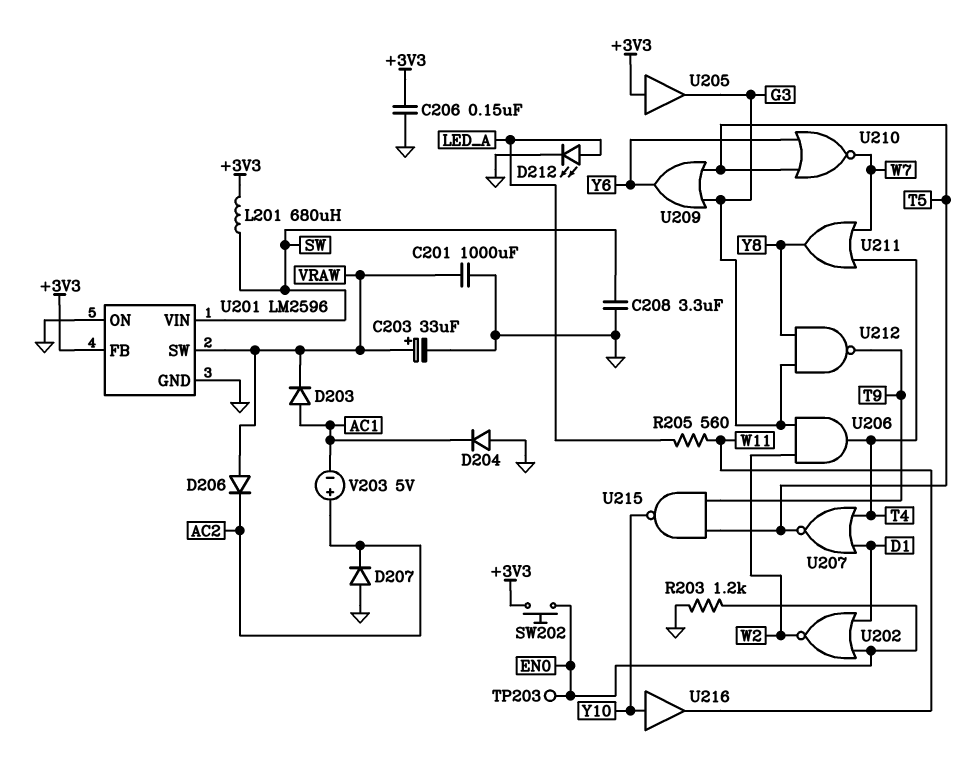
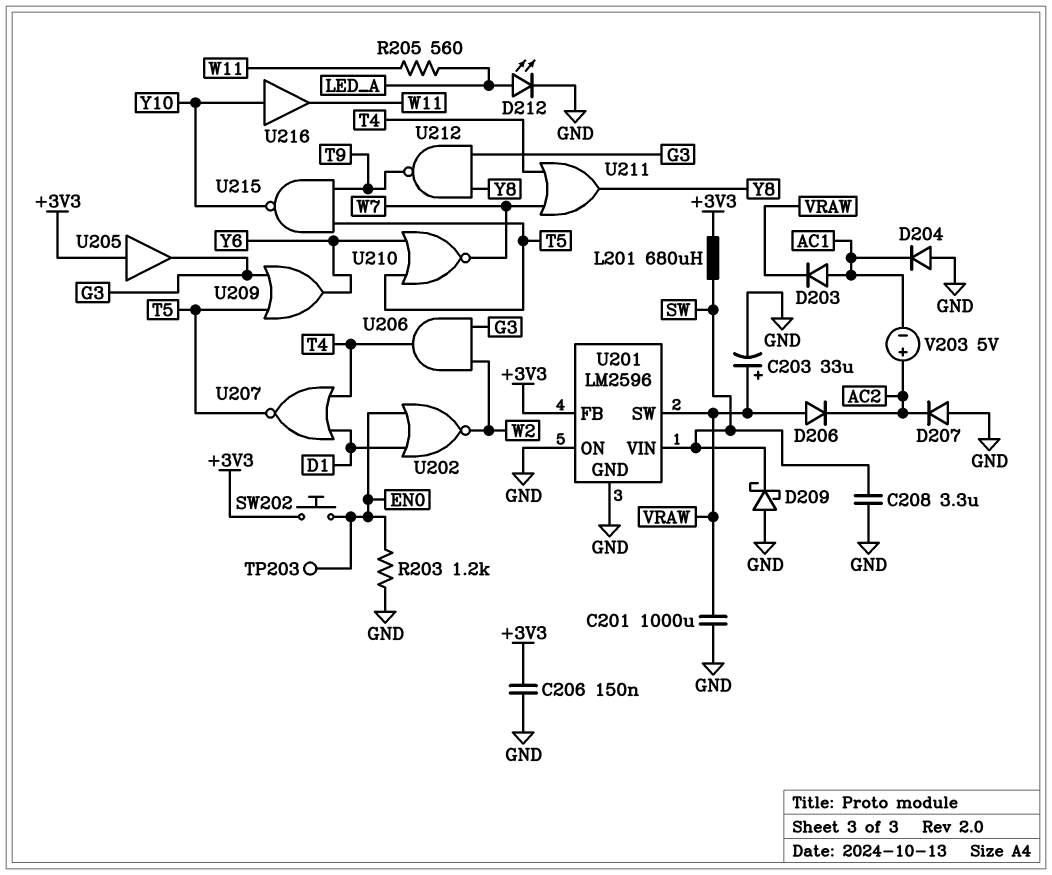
D209: none -> schottky (A GND, K SW)

